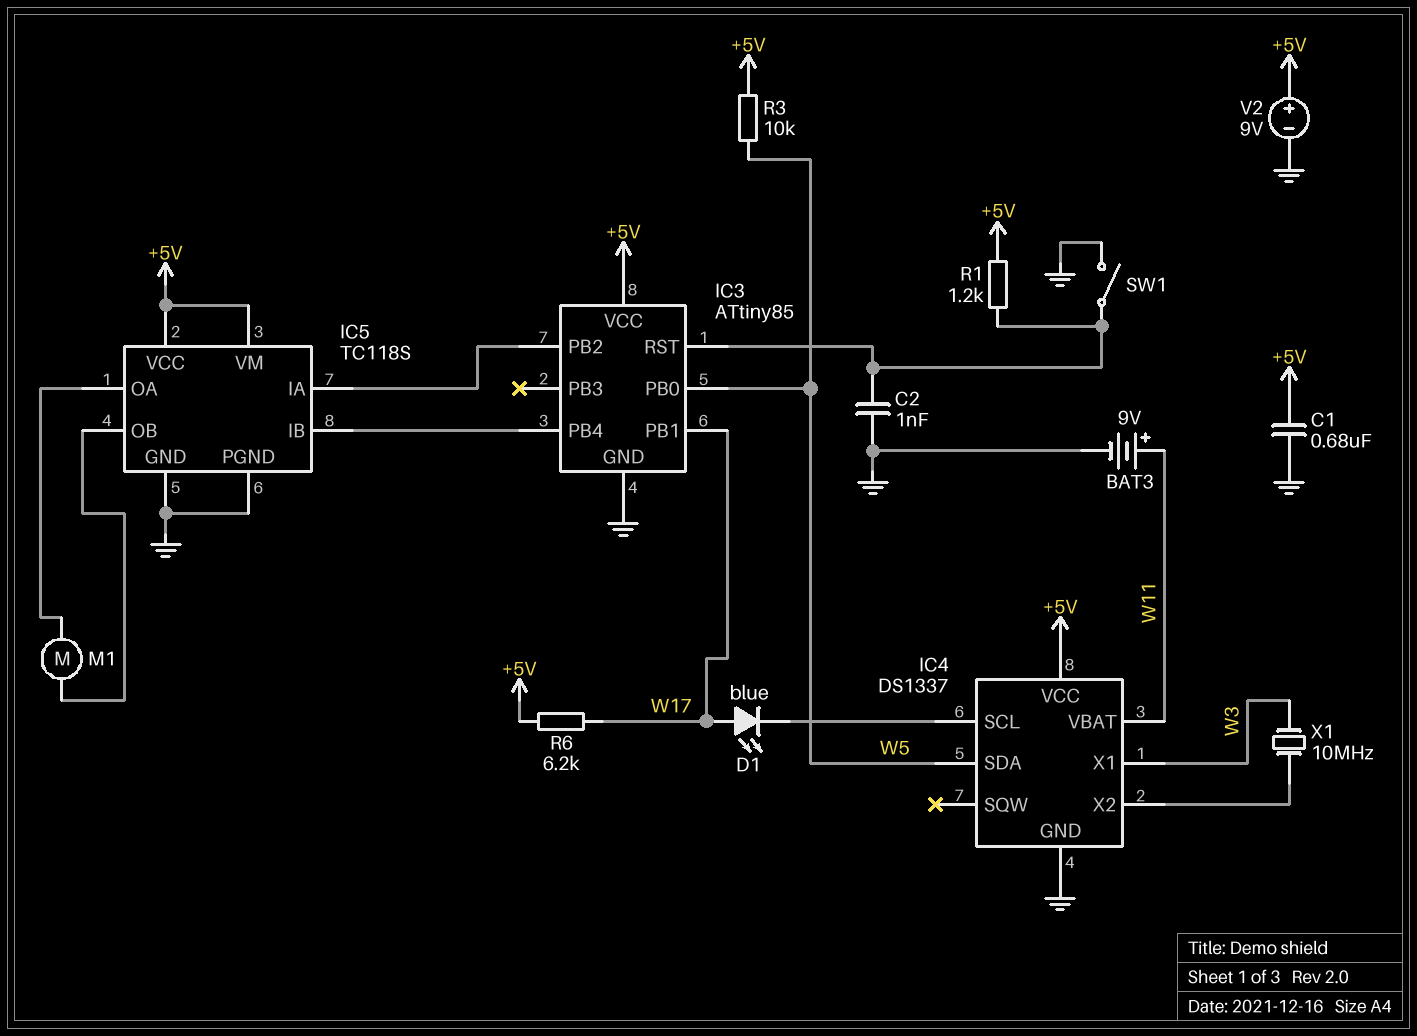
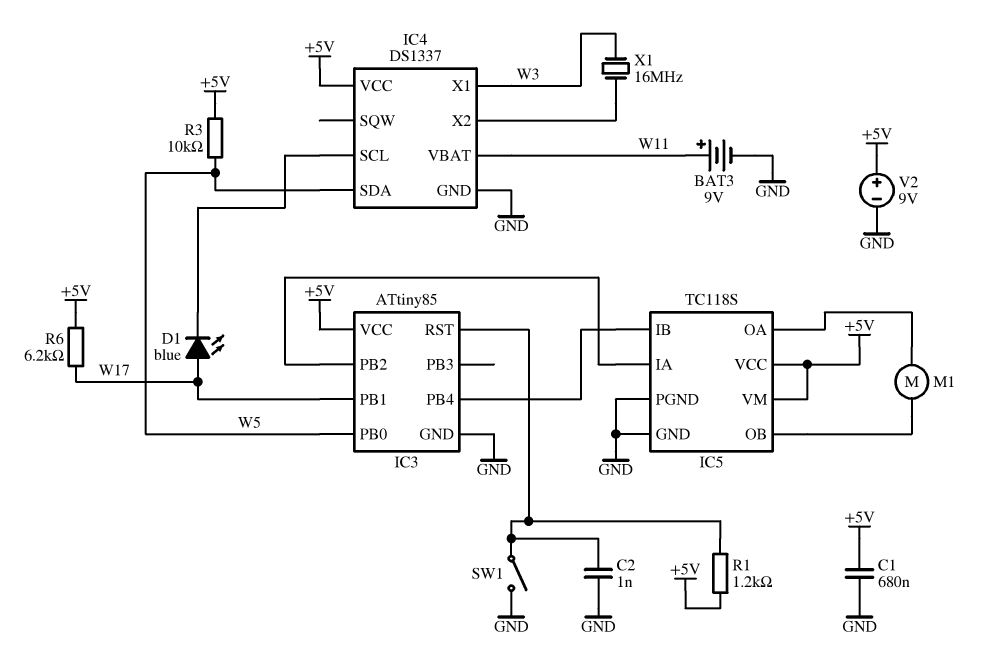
X1: 10MHz (IC4/X2, W3) -> 16MHz (IC4/X2, W3)

